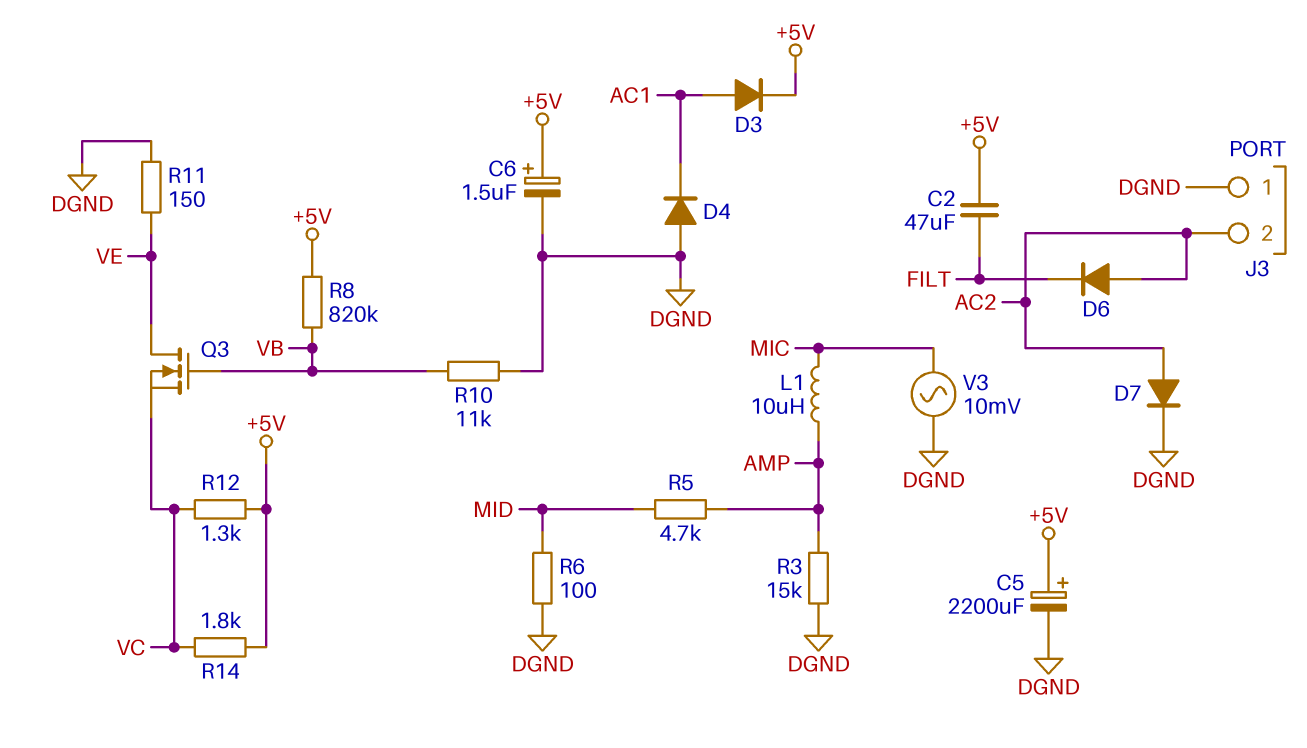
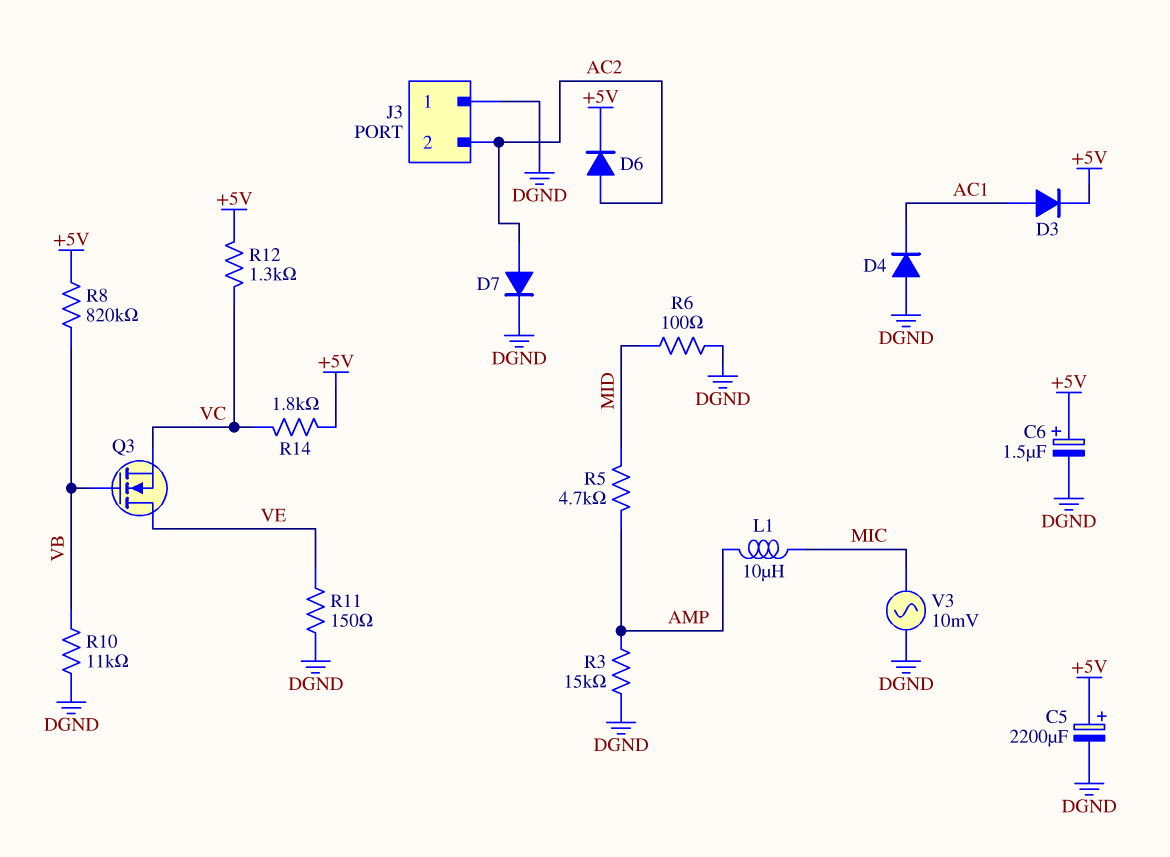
C2: 47uF (+5V, FILT) -> none
D6: diode (A AC2, K FILT) -> diode (A AC2, K +5V)

